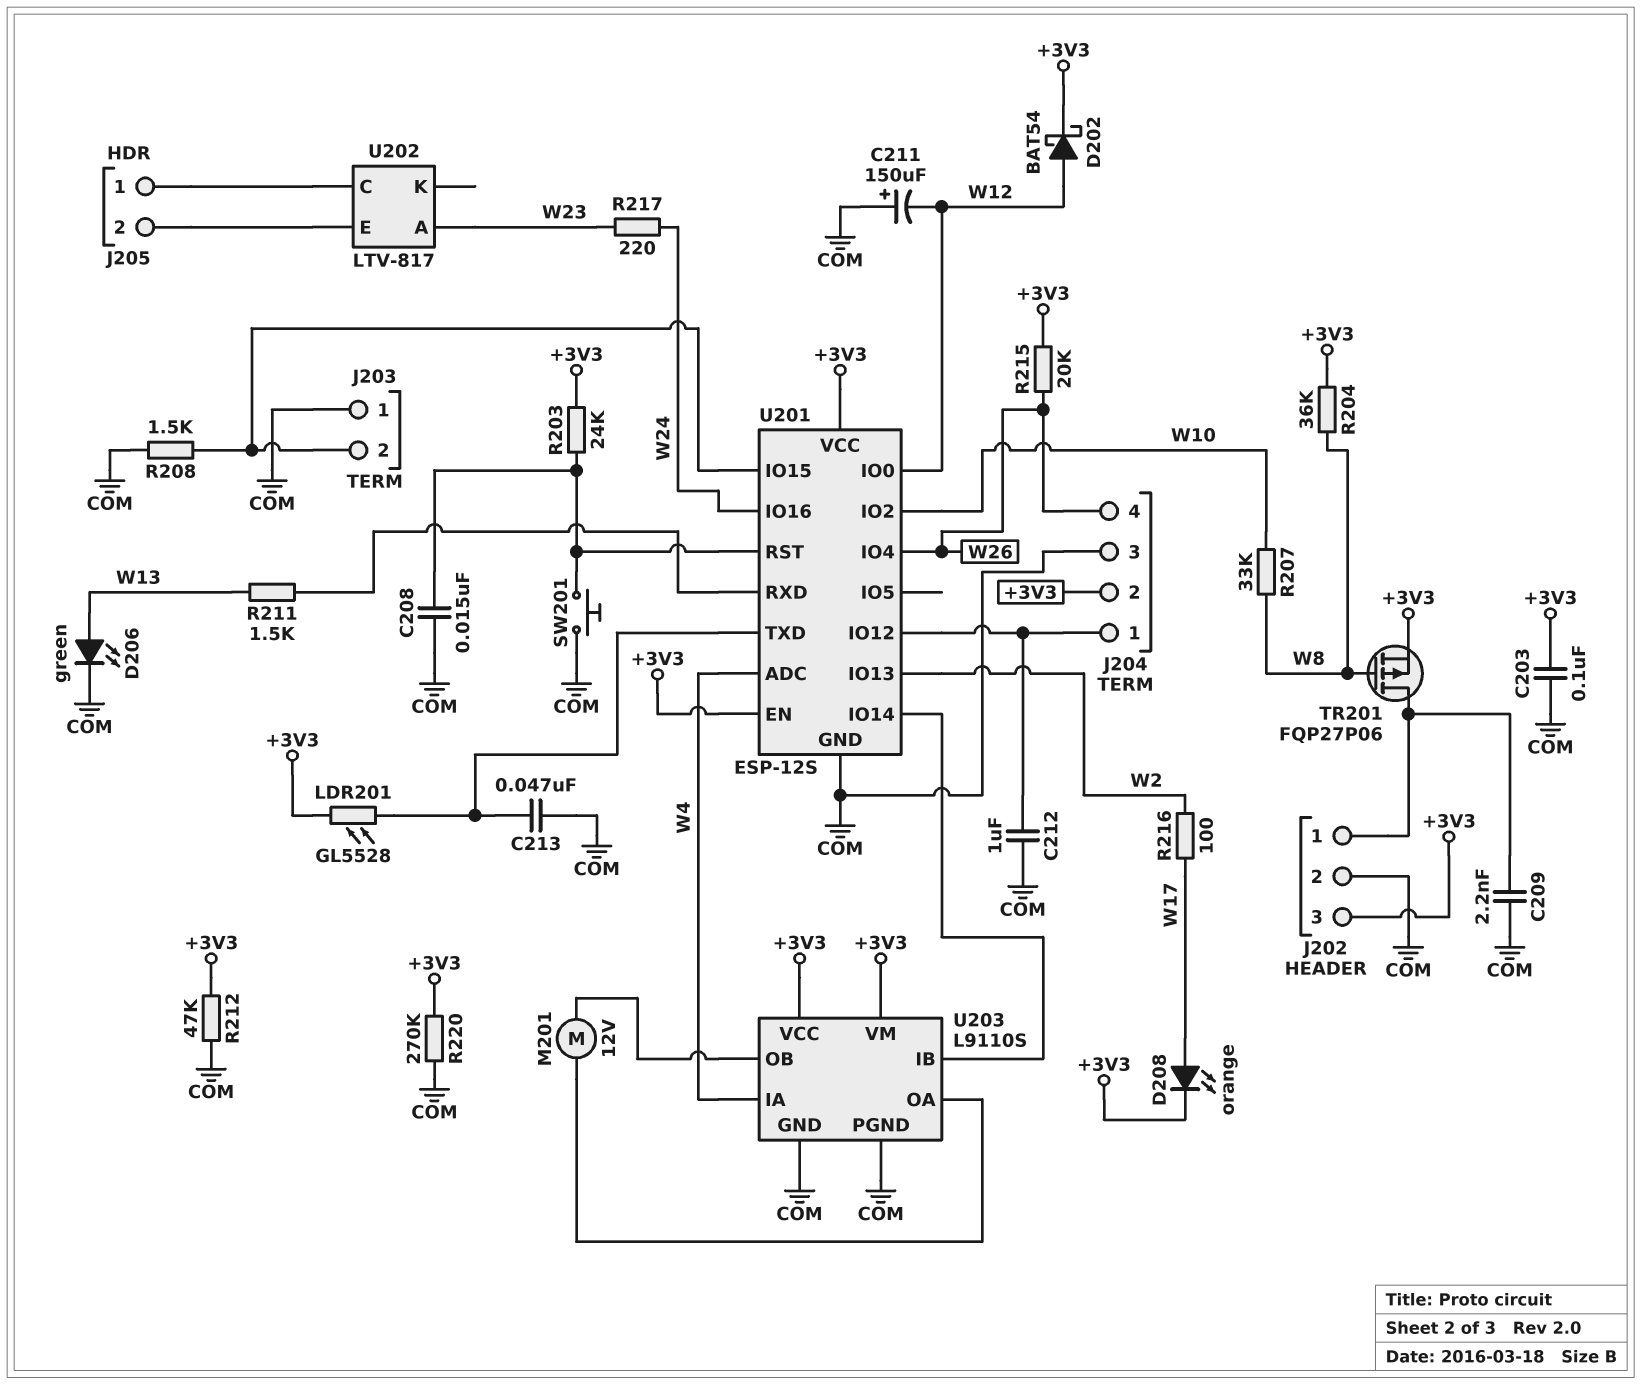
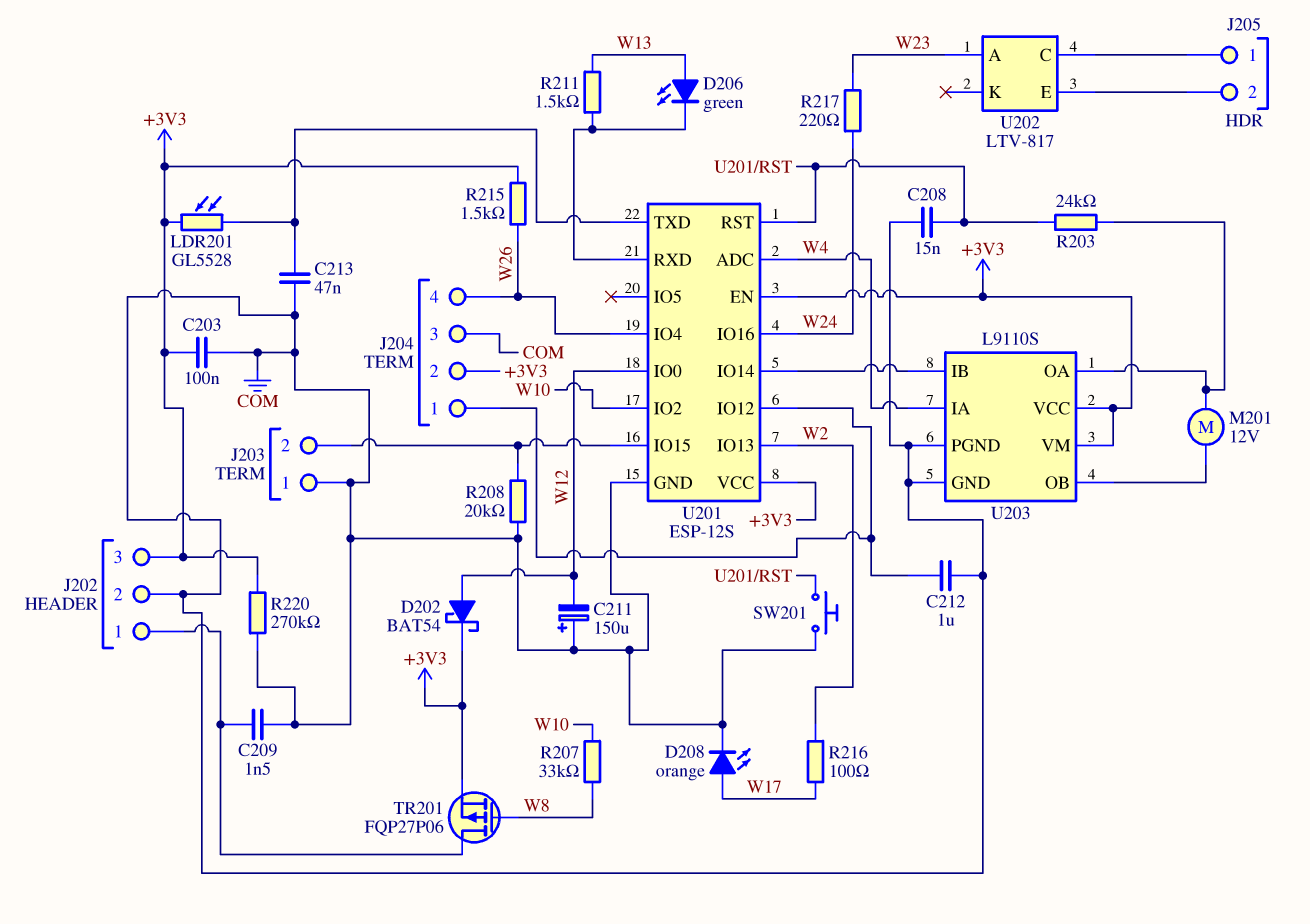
C209: 2.2nF (COM, J202/1) -> 1.5nF (COM, J202/1)
D206: LED green (A W13, K COM) -> LED green (A W13, K U201/RXD)
D208: LED orange (A W17, K +3V3) -> LED orange (A W17, K COM)
R203: 24k (+3V3, U201/RST) -> 24k (U201/RST, U203/OA)
R204: 36k (+3V3, W8) -> none
R208: 1.5k (COM, J203/2) -> 20k (COM, J203/2)
R212: 47k (+3V3, COM) -> none
R215: 20k (+3V3, W26) -> 1.5k (+3V3, W26)

